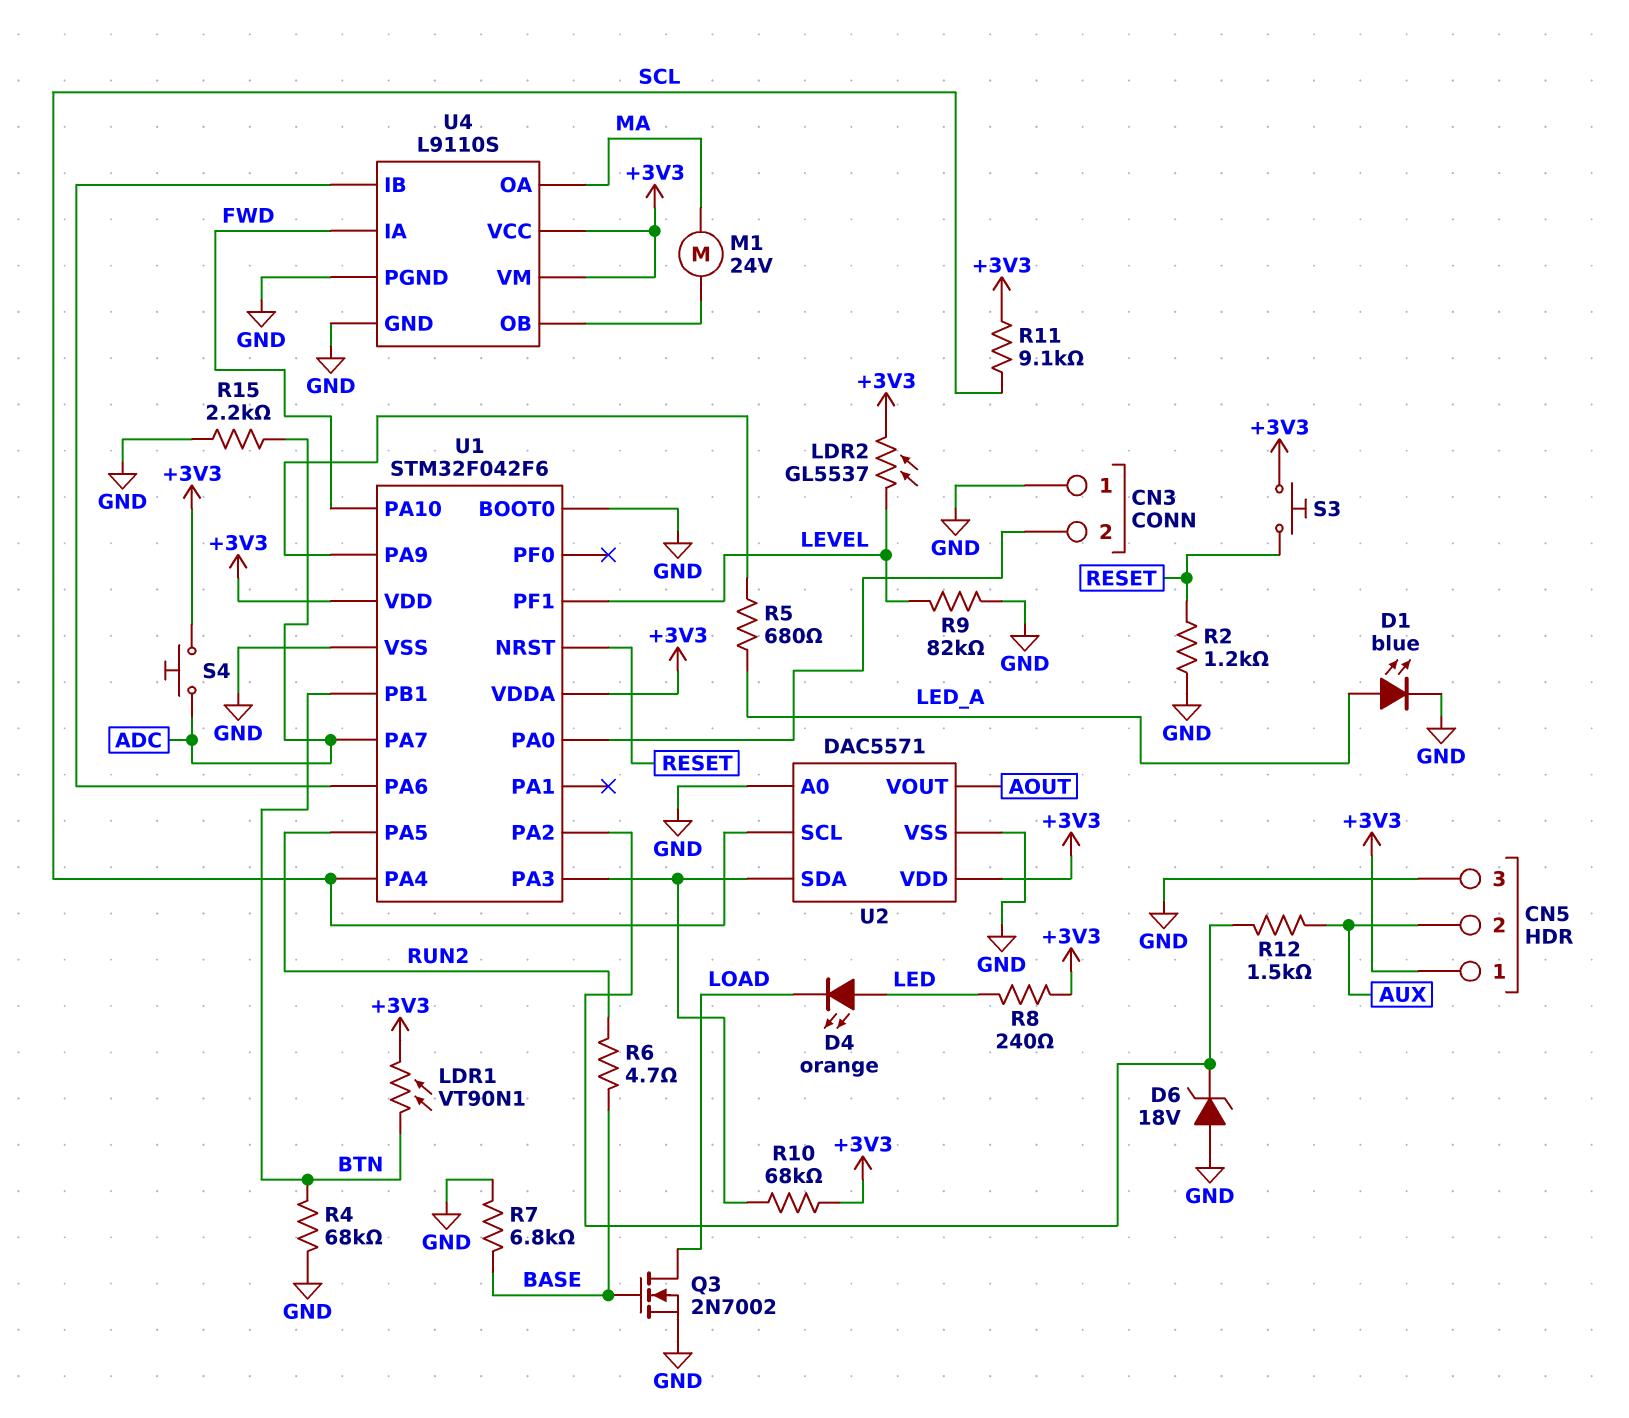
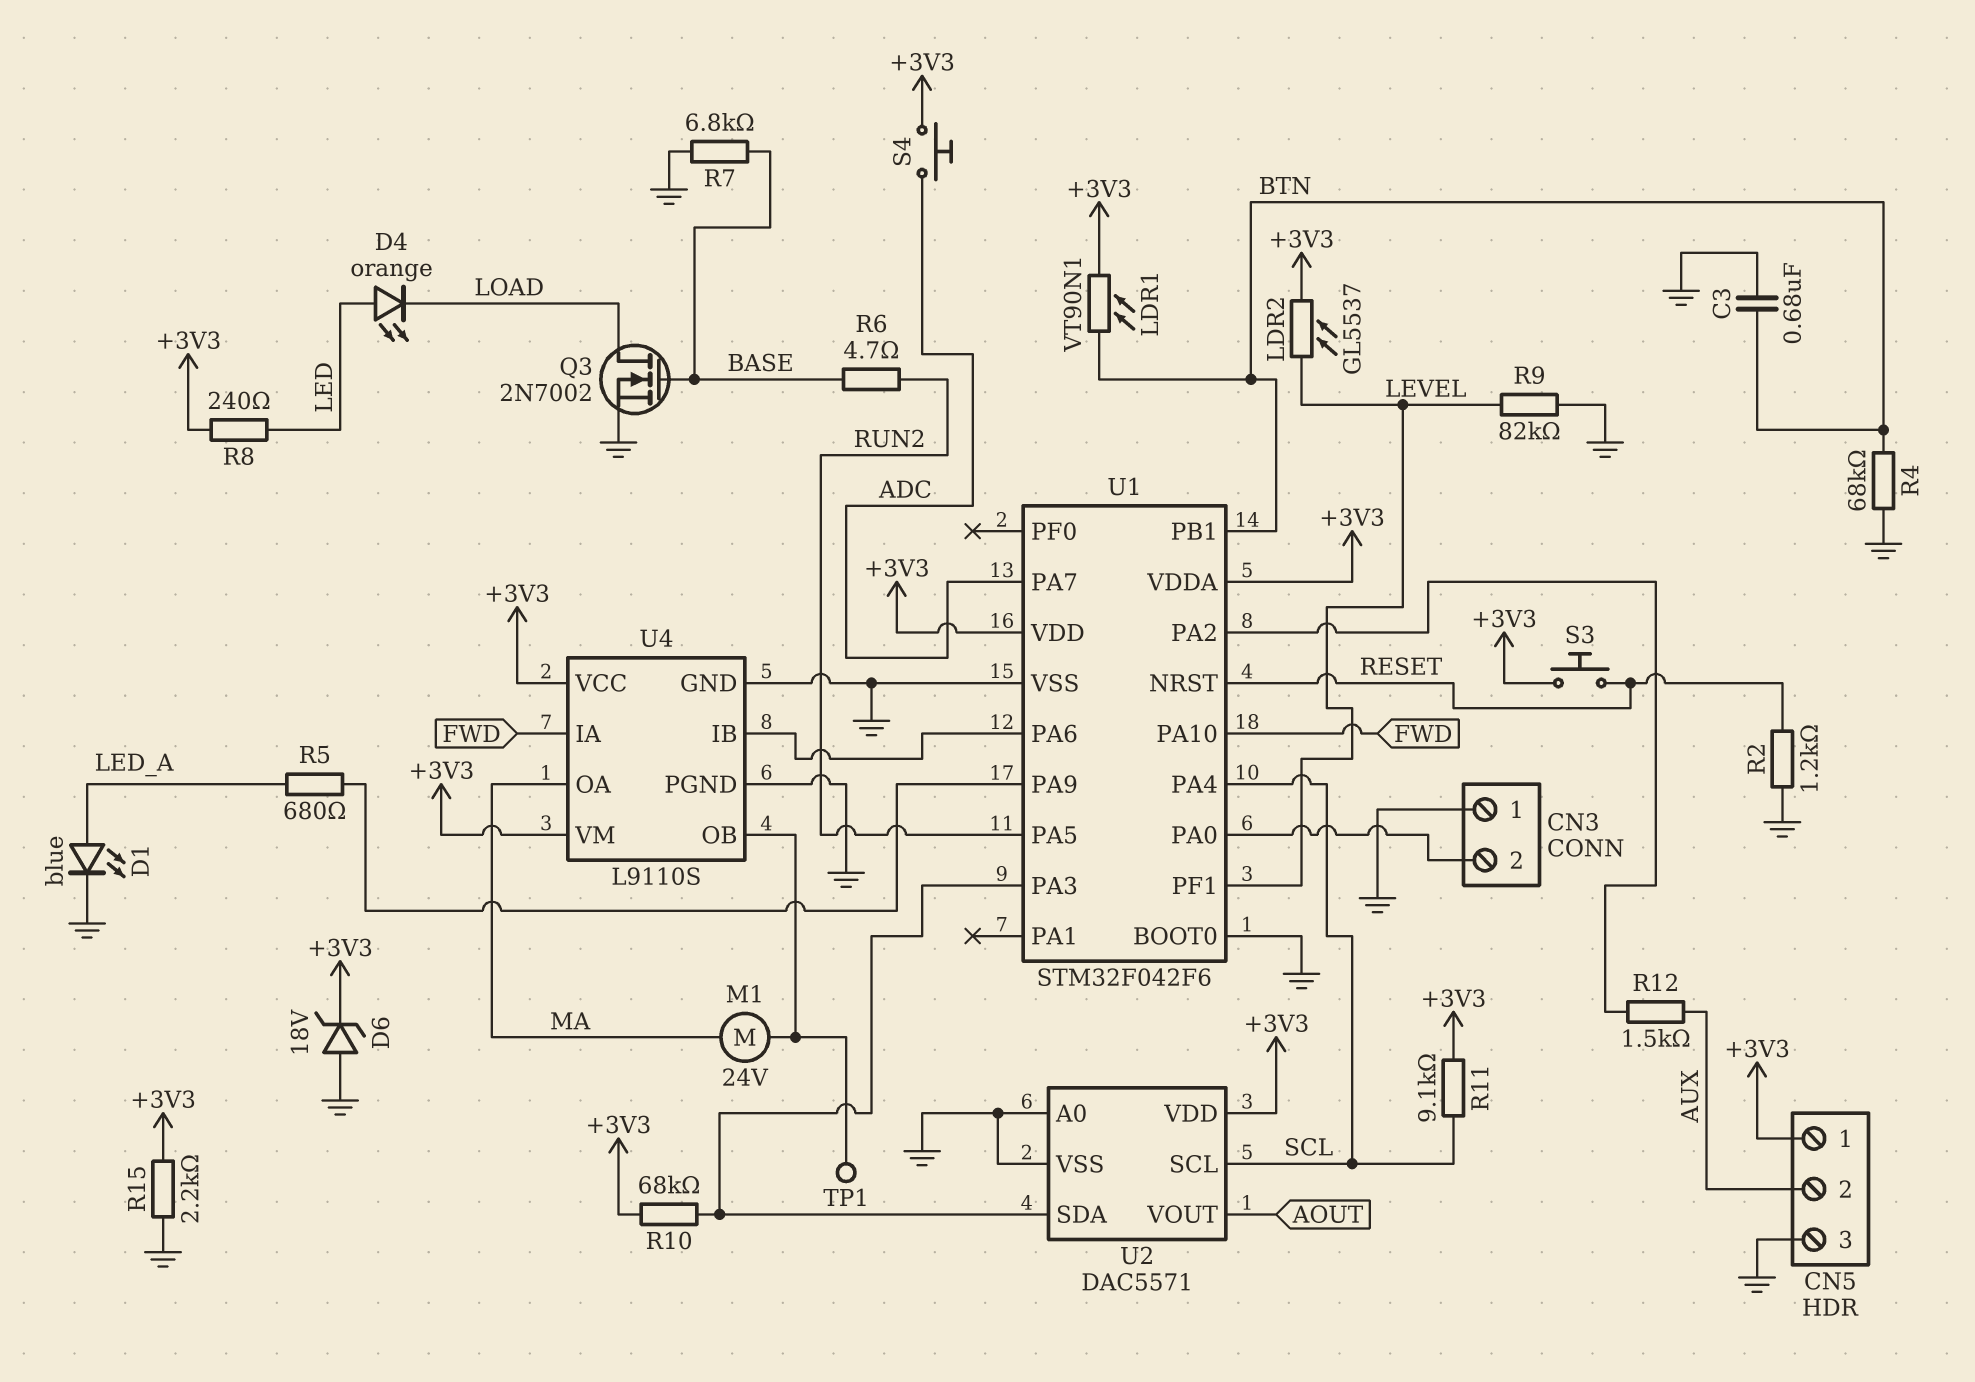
C3: none -> 680nF (BTN, GND)
D6: zener 18V (A GND, K U1/PA2) -> zener 18V (A GND, K +3V3)
R15: 2.2k (ADC, GND) -> 2.2k (+3V3, GND)
TP1: none -> test point (U4/OB)

